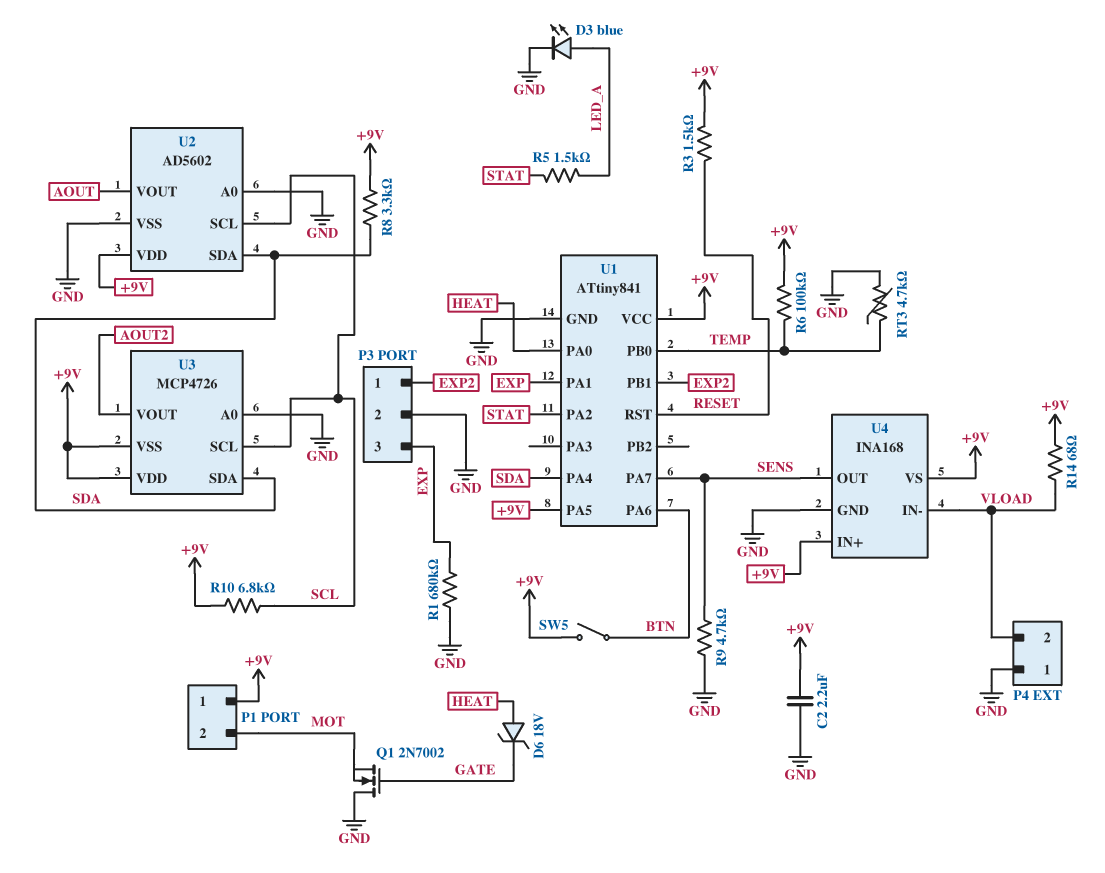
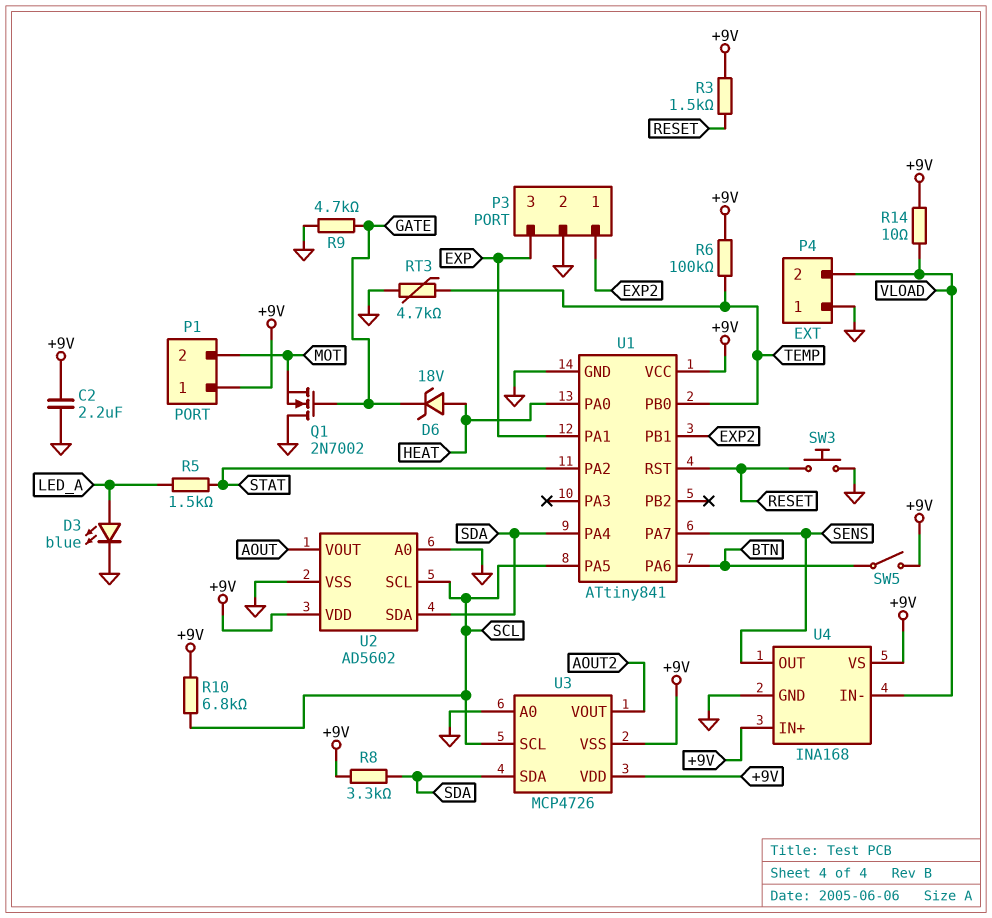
R1: 680k (EXP, GND) -> none
R9: 4.7k (GND, SENS) -> 4.7k (GATE, GND)
R14: 68 (+9V, VLOAD) -> 10 (+9V, VLOAD)
SW3: none -> button (GND, RESET)
U1 pin PA5: +9V -> SCL

